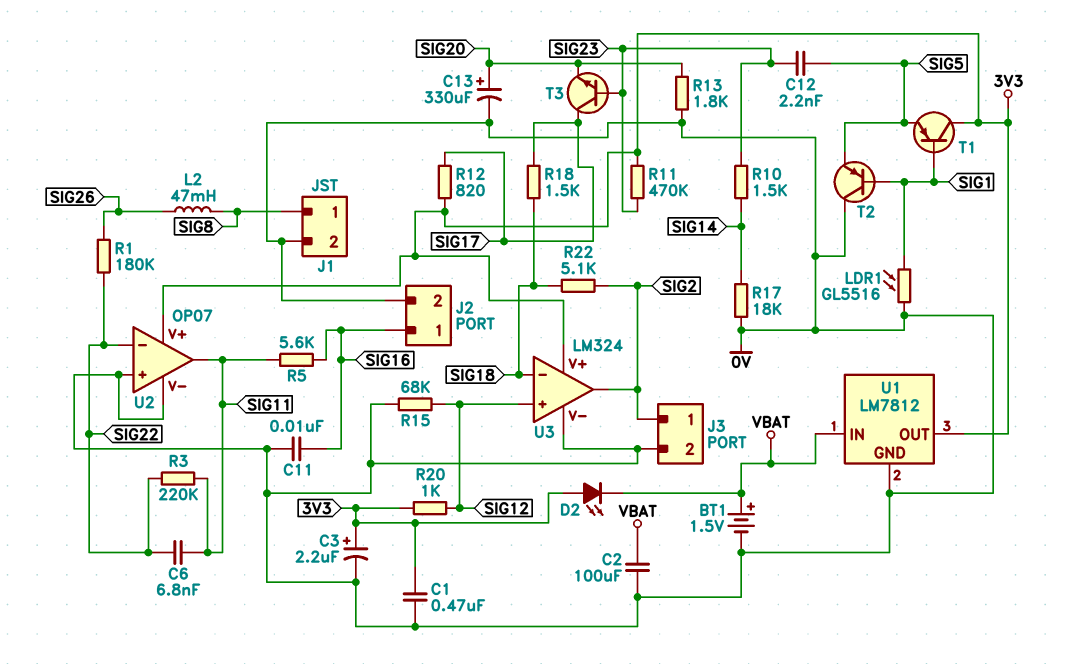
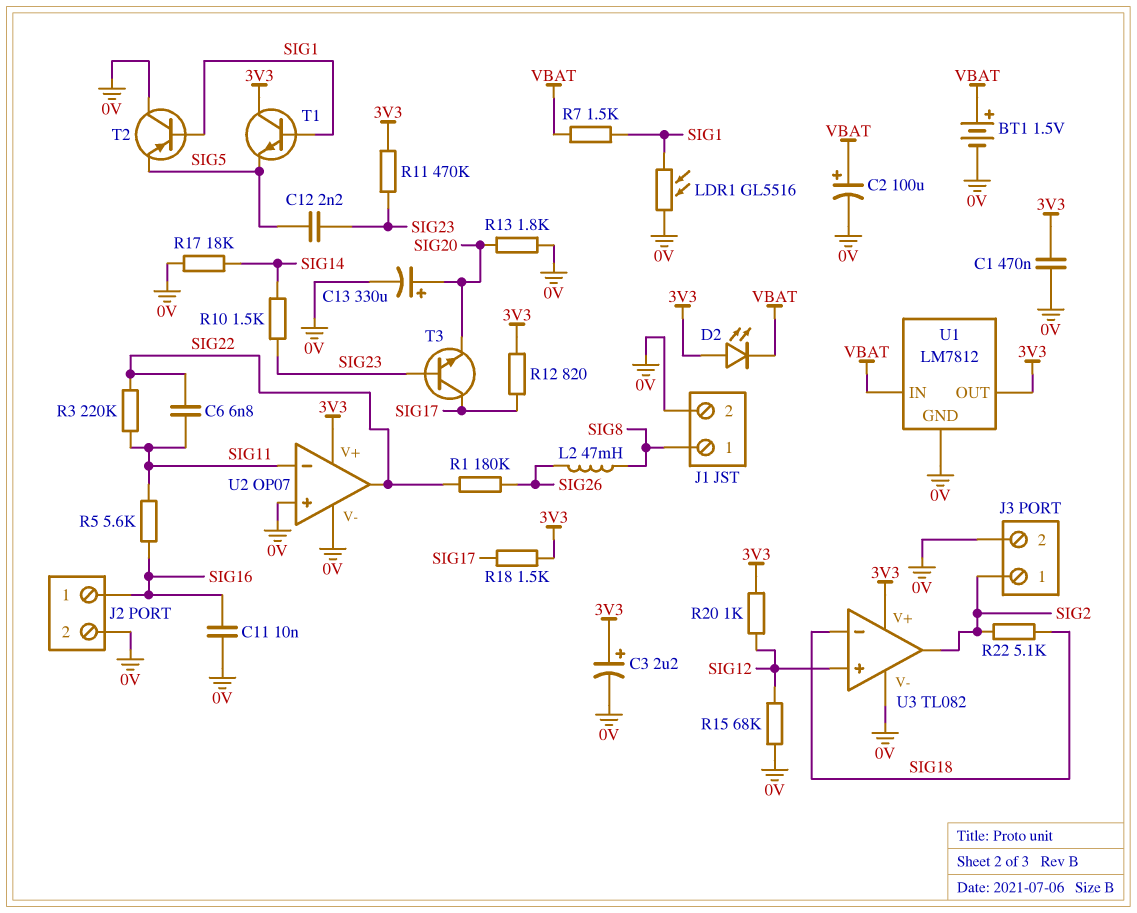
C2: 100uF (0V, VBAT) -> 100uF (plus VBAT, minus 0V)
R7: none -> 1.5k (SIG1, VBAT)
R18: 1.5k (SIG17, SIG18) -> 1.5k (3V3, SIG17)
T1: PNP (B SIG1, C 3V3, E SIG5) -> NPN (B SIG1, C 3V3, E SIG5)
U2 pin in-: SIG22 -> SIG11
U2 pin out: SIG11 -> SIG22
U3: LM324 -> TL082

